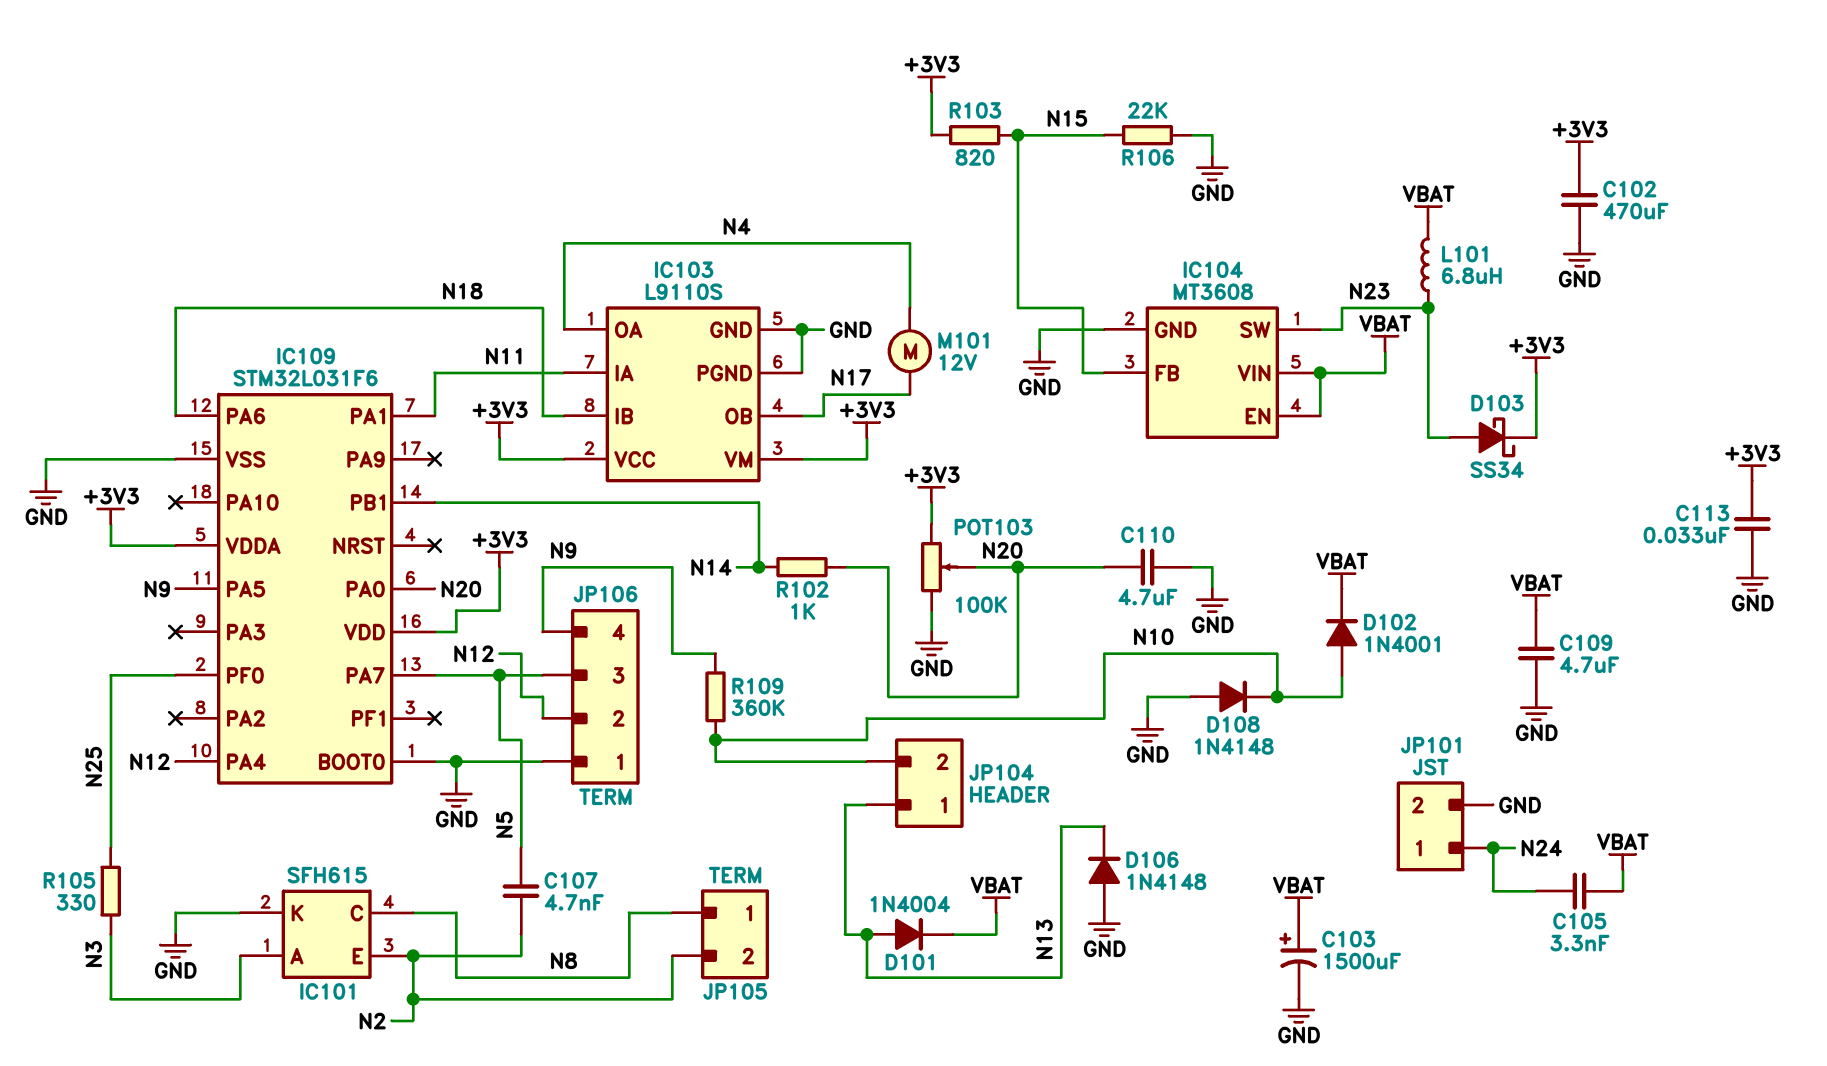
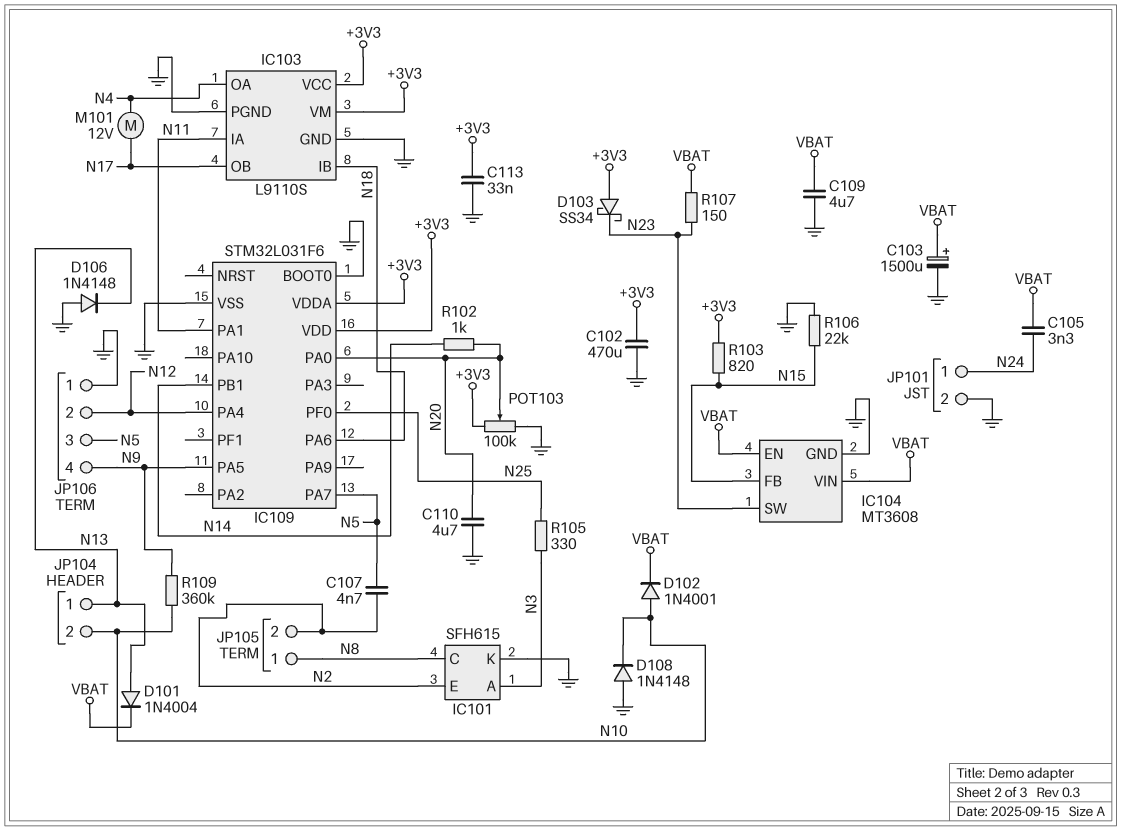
D103: schottky SS34 (A N23, K +3V3) -> schottky SS34 (A +3V3, K N23)
L101: 6.8uH (N23, VBAT) -> none
R107: none -> 150 (N23, VBAT)

